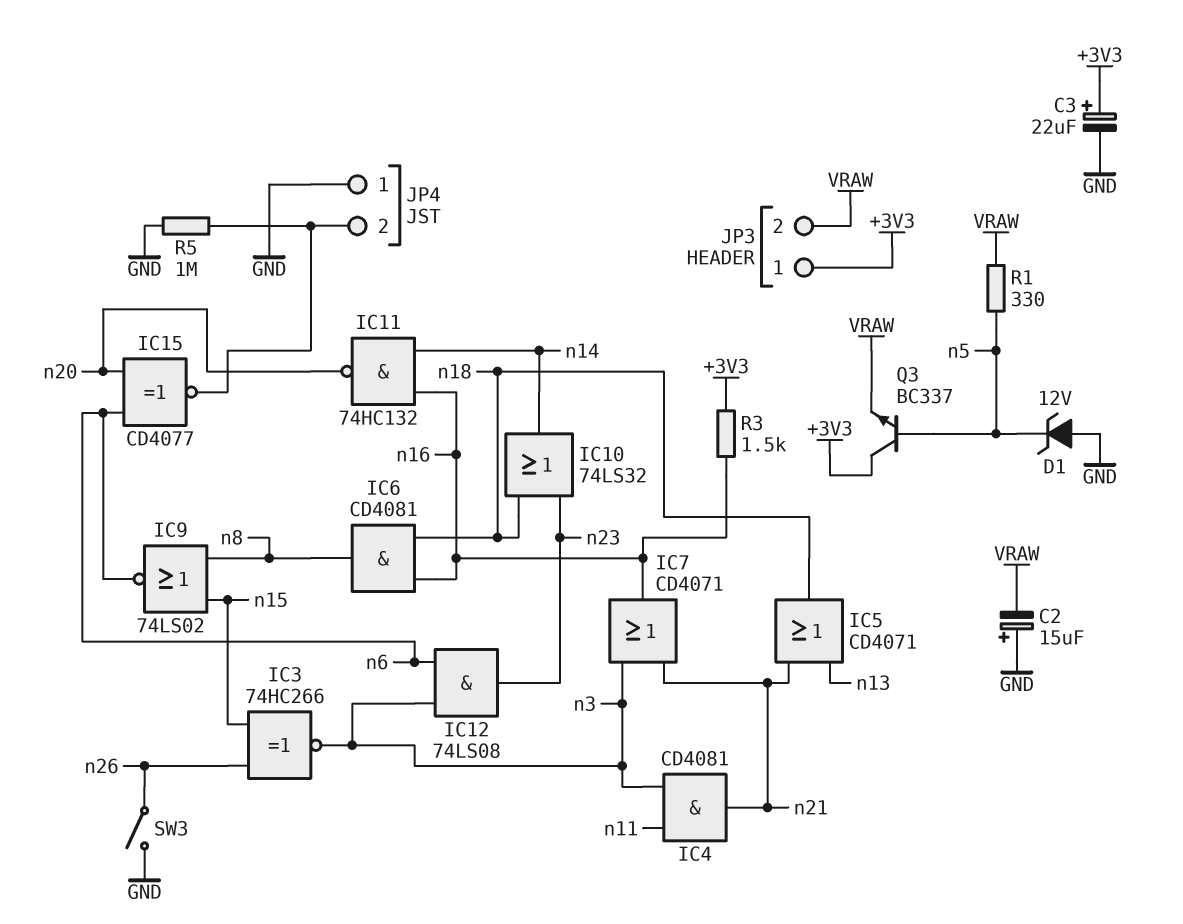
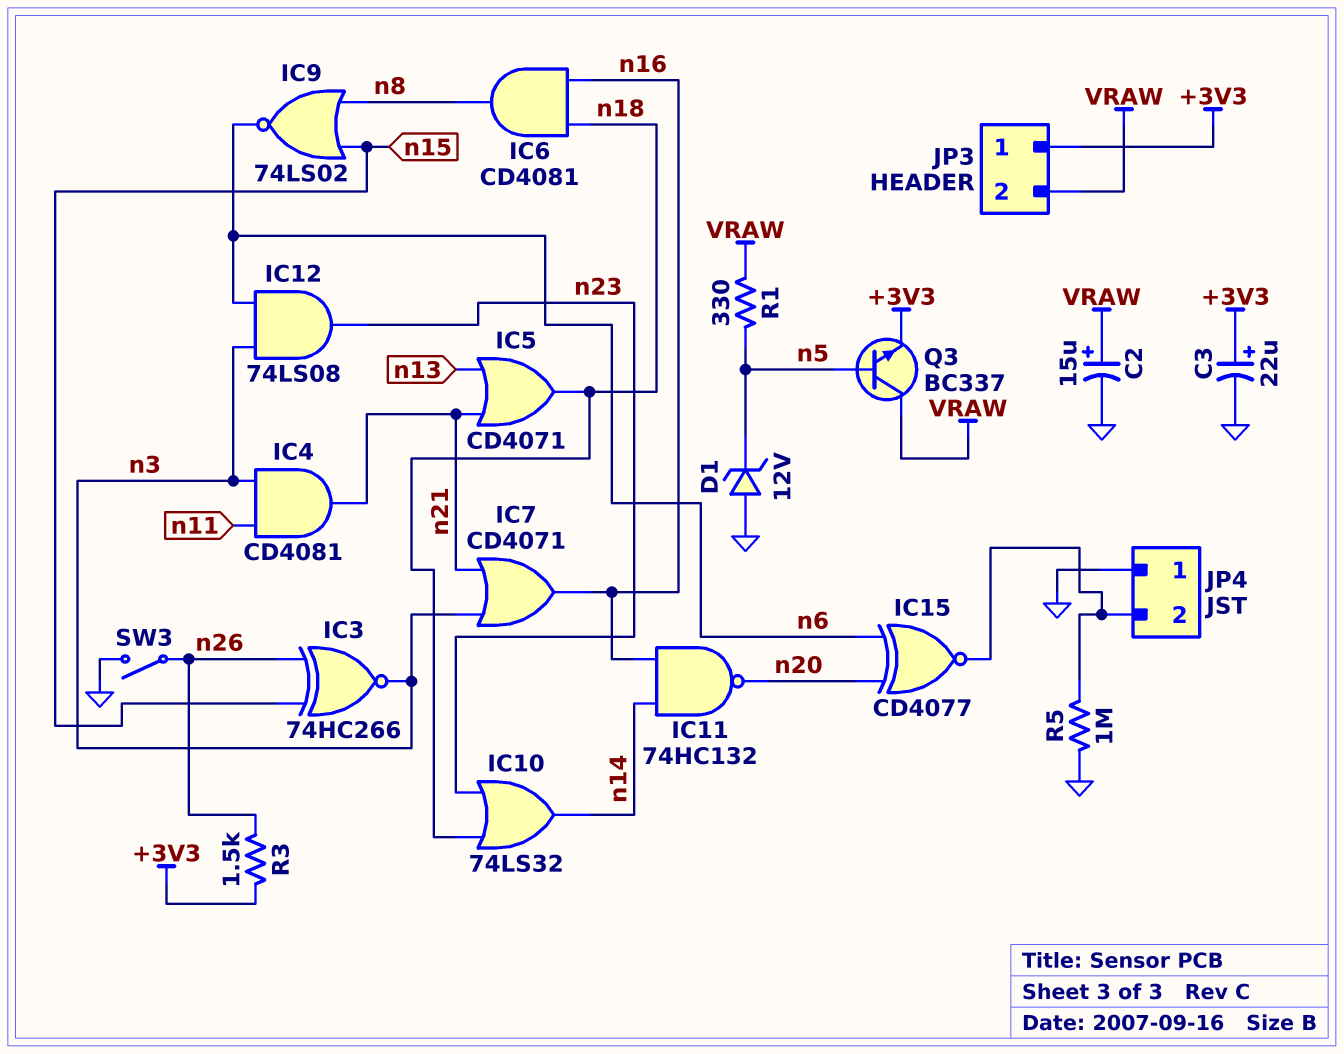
C2: 15uF (plus GND, minus VRAW) -> 15uF (plus VRAW, minus GND)
Q3: NPN BC337 (B n5, C +3V3, E VRAW) -> NPN BC337 (B n5, C VRAW, E +3V3)
R3: 1.5k (+3V3, n16) -> 1.5k (+3V3, n26)

